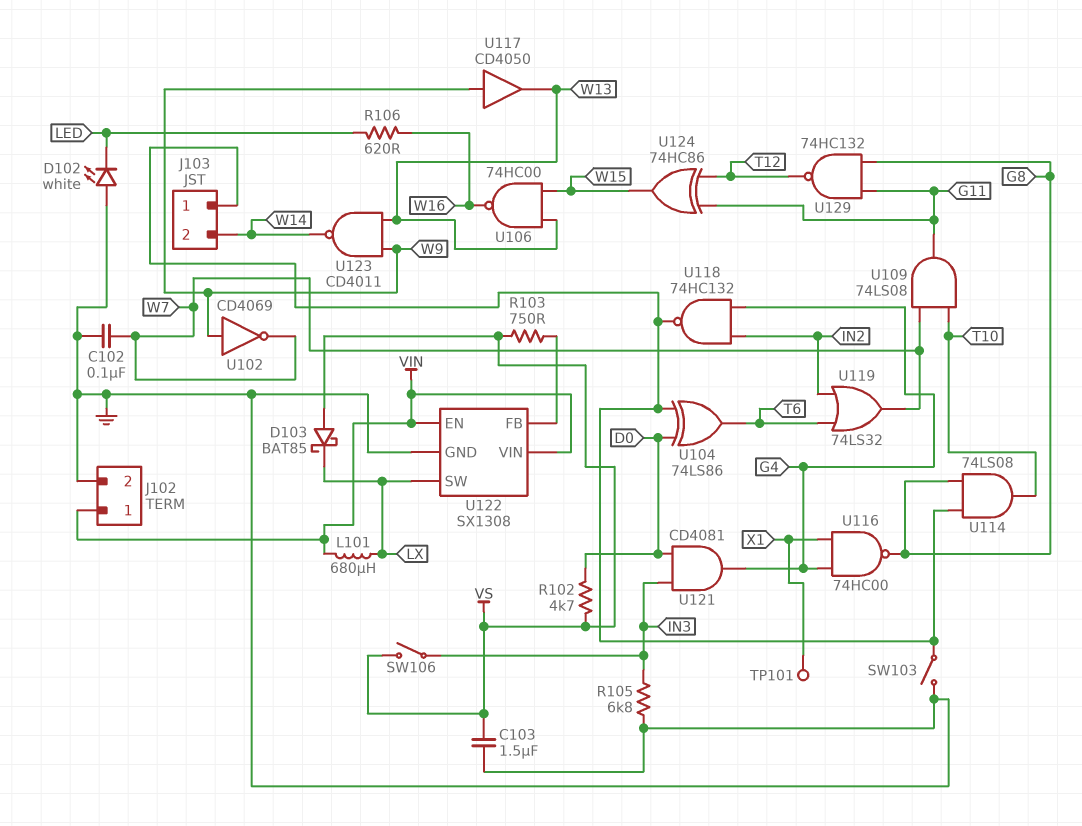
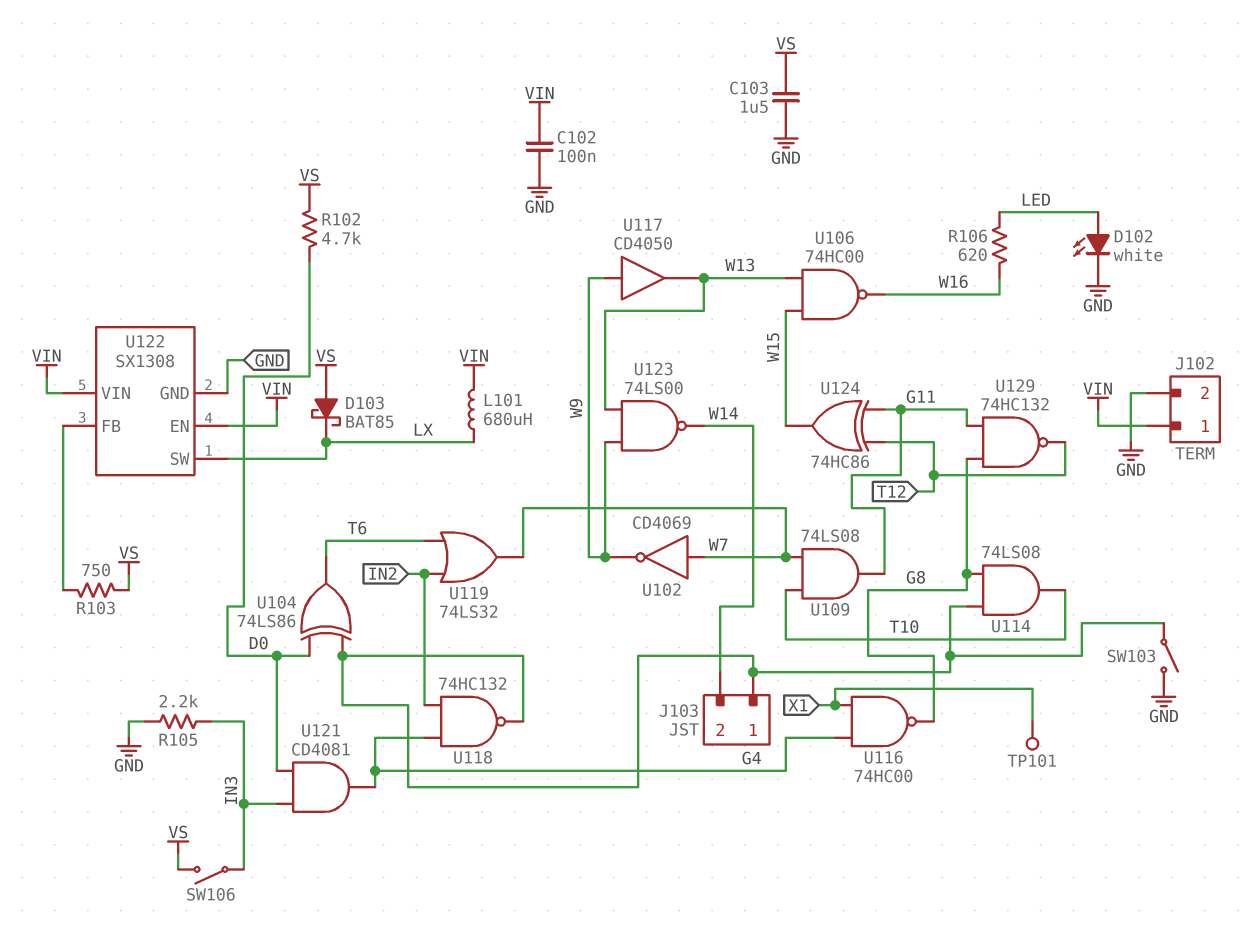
C102: 100nF (GND, W7) -> 100nF (GND, VIN)
D102: LED white (A GND, K LED) -> LED white (A LED, K GND)
R105: 6.8k (GND, IN3) -> 2.2k (GND, IN3)
U102: NOT CD4069 (in W9, out W7) -> NOT CD4069 (in W7, out W9)
U123: NAND CD4011 (in W9, in W13, out W14) -> NAND 74LS00 (in W9, in W13, out W14)

